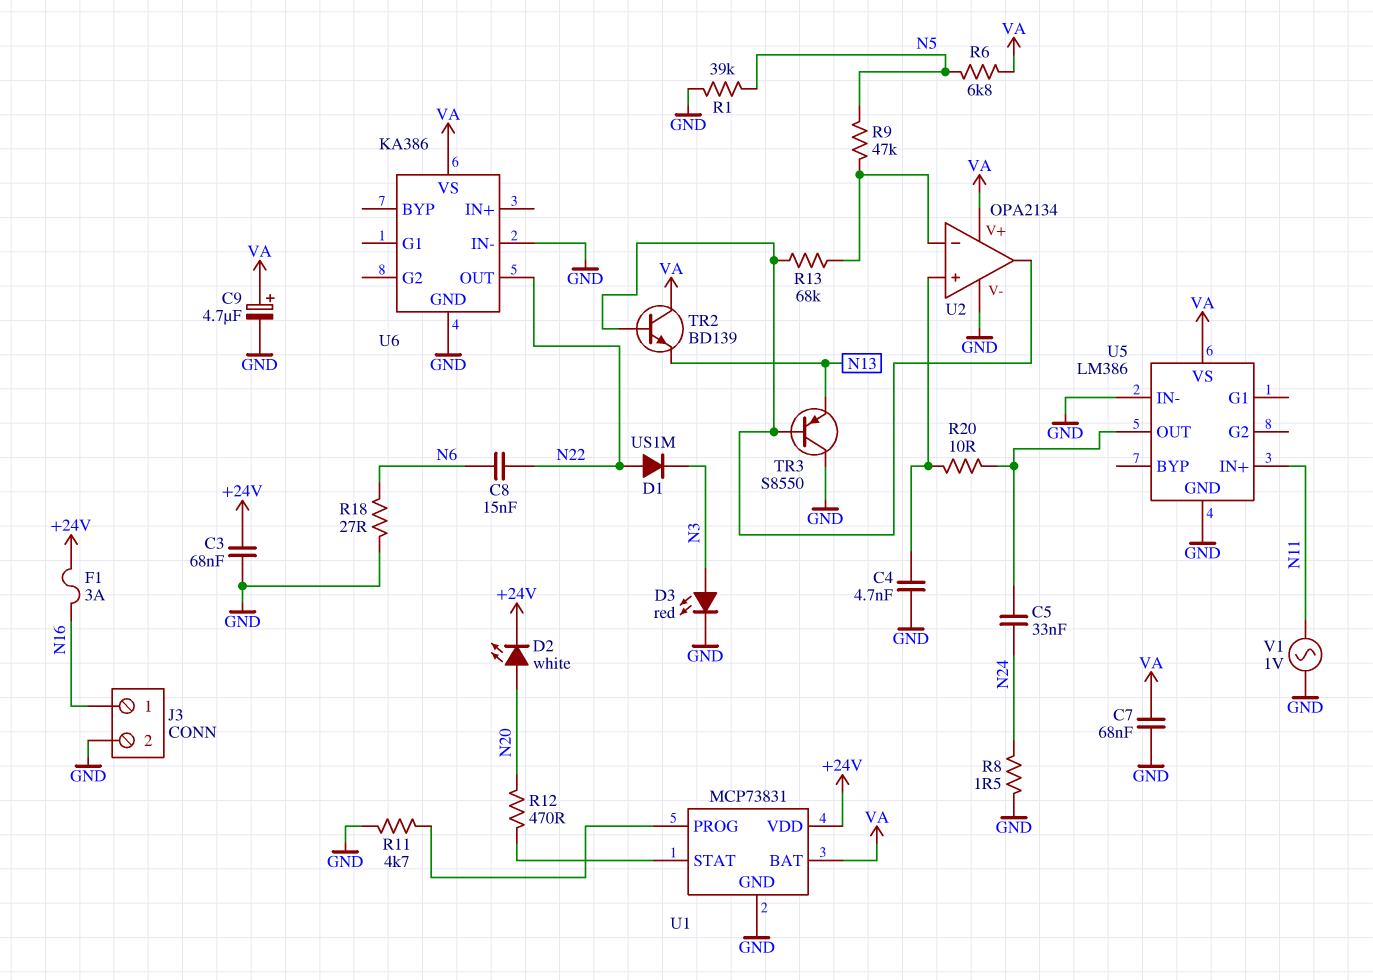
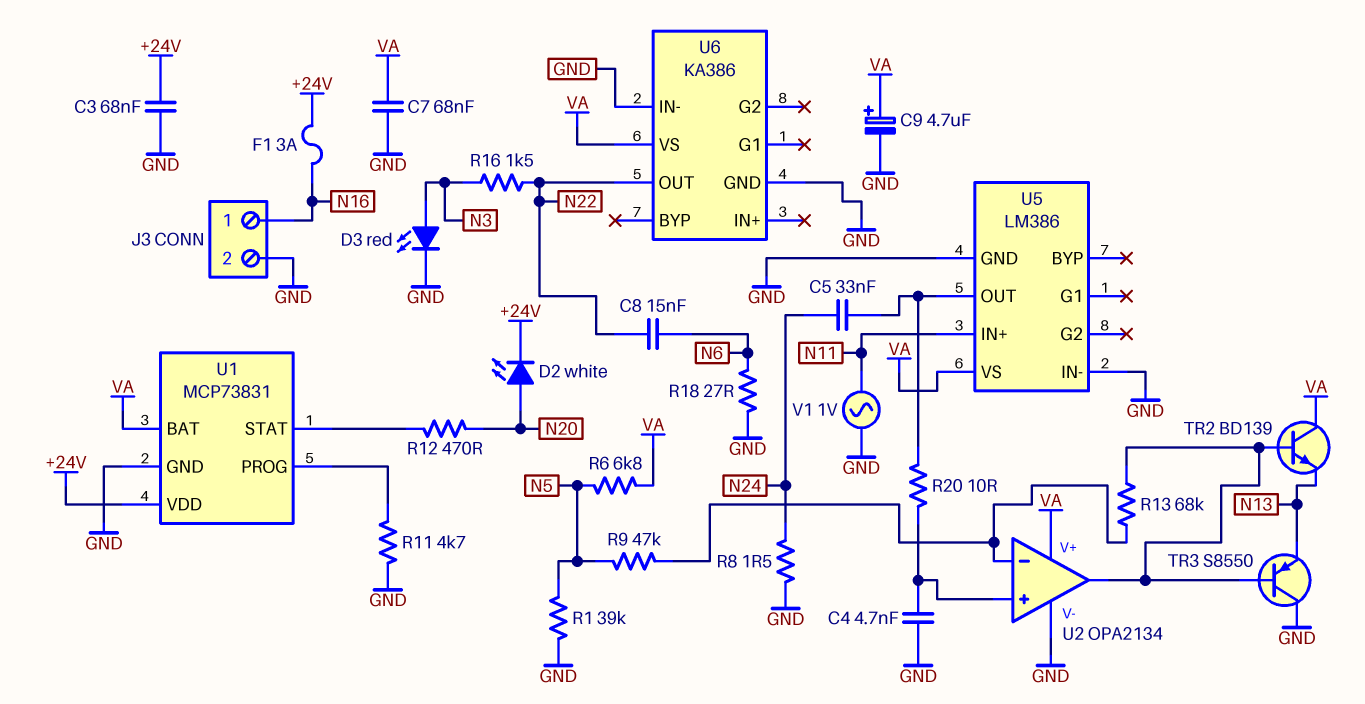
D1: diode US1M (A N22, K N3) -> none
R16: none -> 1.5k (N3, N22)

